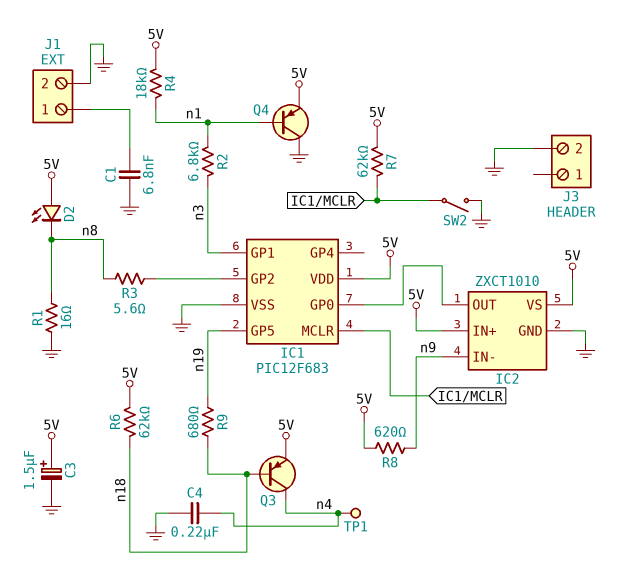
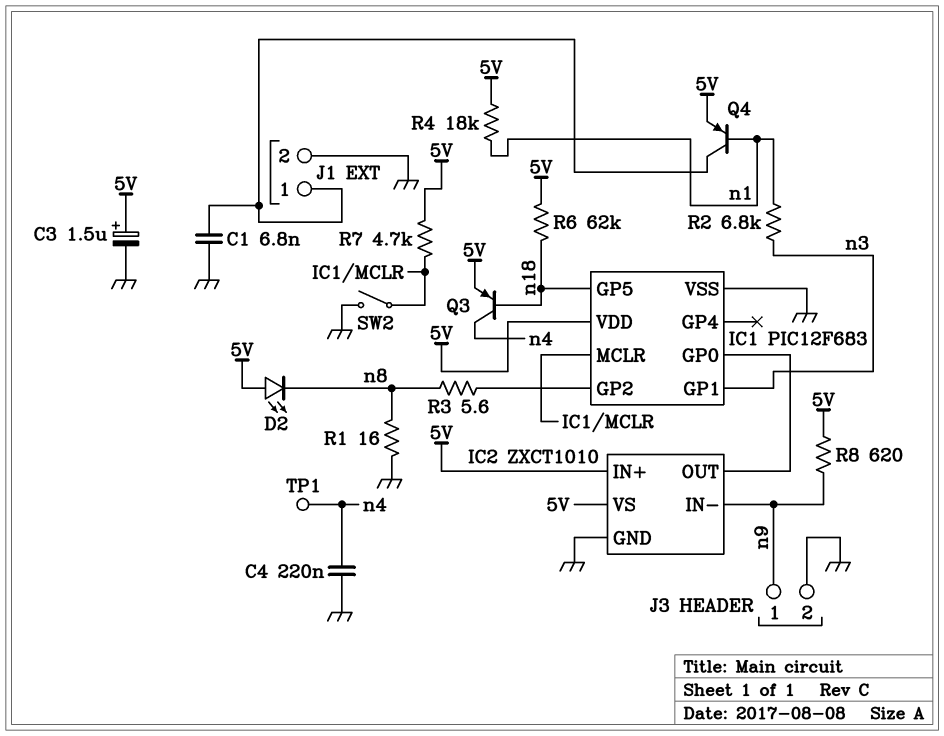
IC1 pin GP5: n19 -> n18
J3 pin 1: none -> n9
Q4: PNP (B n1, C GND, E 5V) -> PNP (B n1, C J1/1, E 5V)
R7: 62k (5V, IC1/MCLR) -> 4.7k (5V, IC1/MCLR)
R9: 680 (n18, n19) -> none

